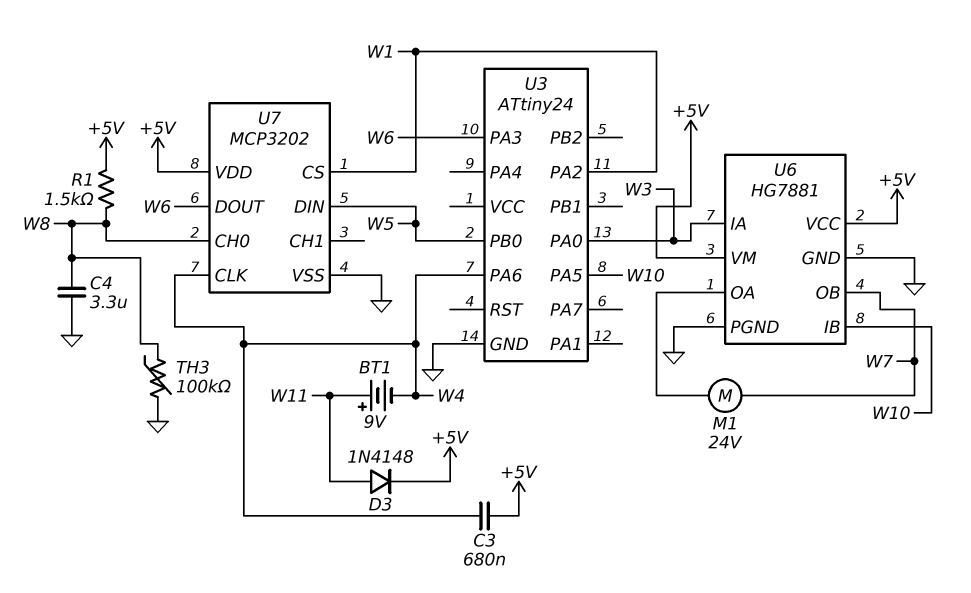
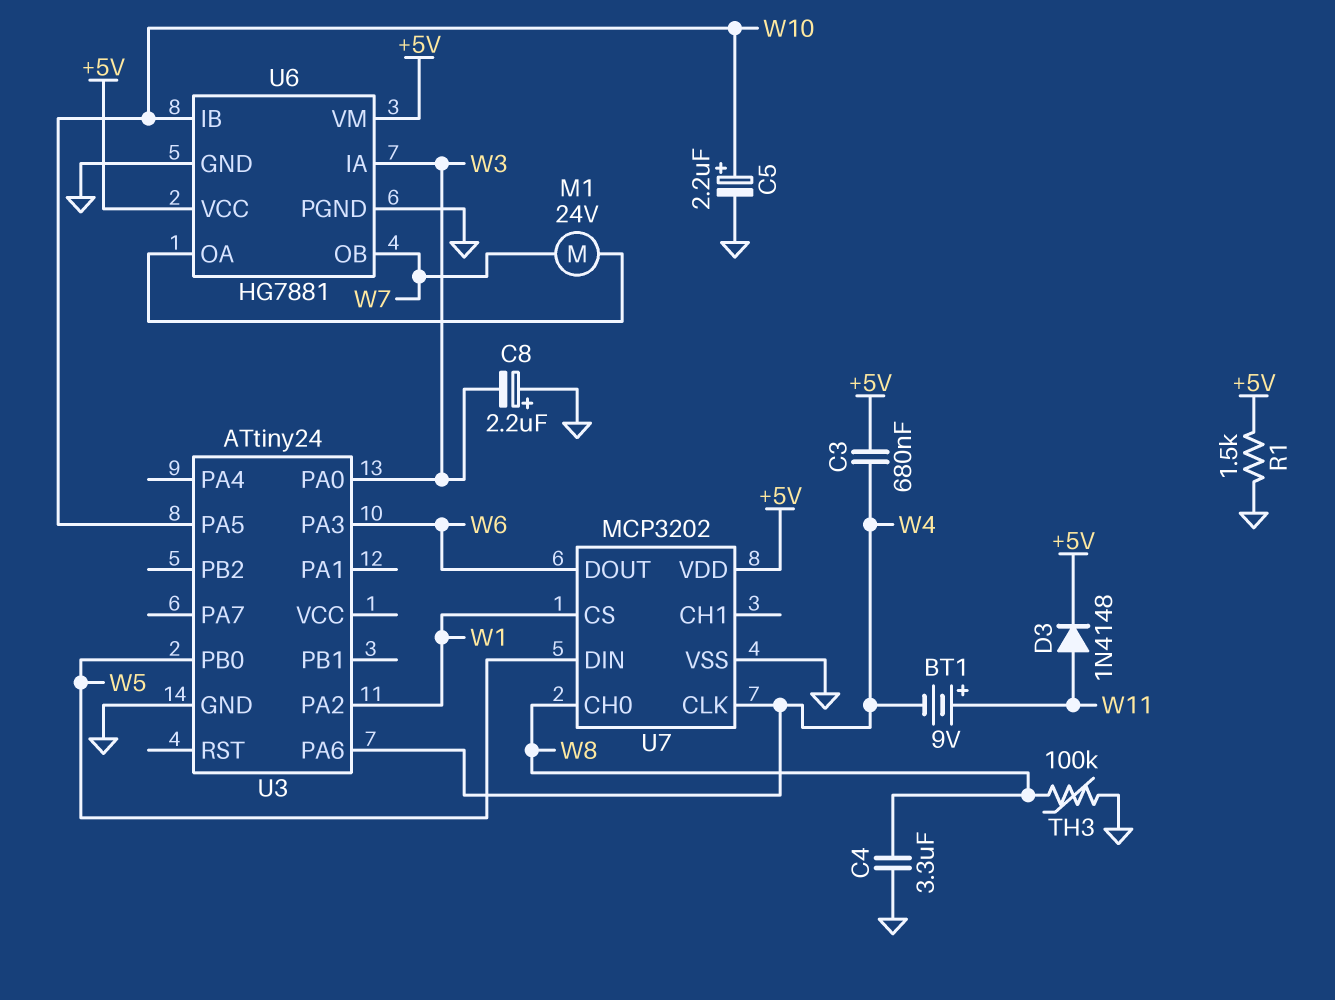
C5: none -> 2.2uF (plus W10, minus GND)
C8: none -> 2.2uF (plus GND, minus W3)
R1: 1.5k (+5V, W8) -> 1.5k (+5V, GND)

